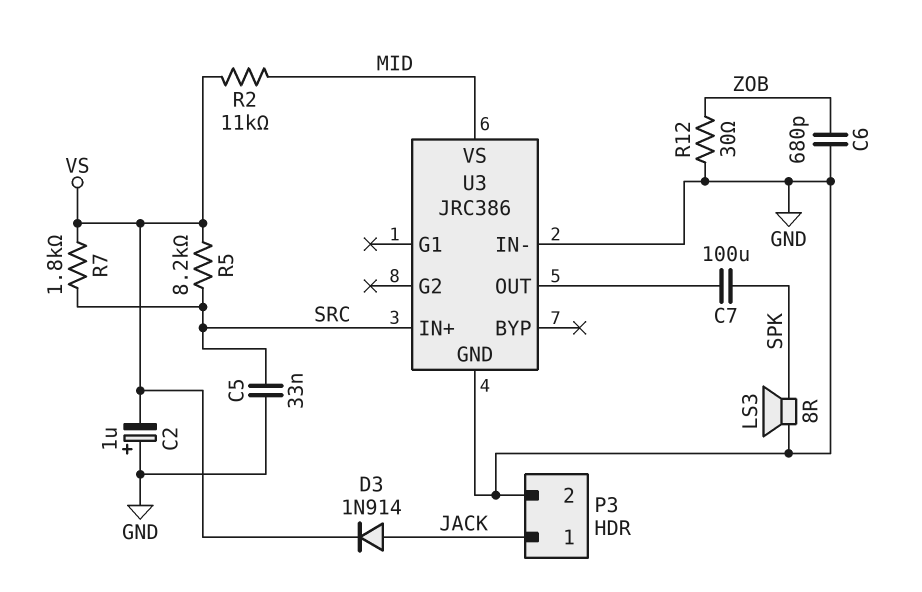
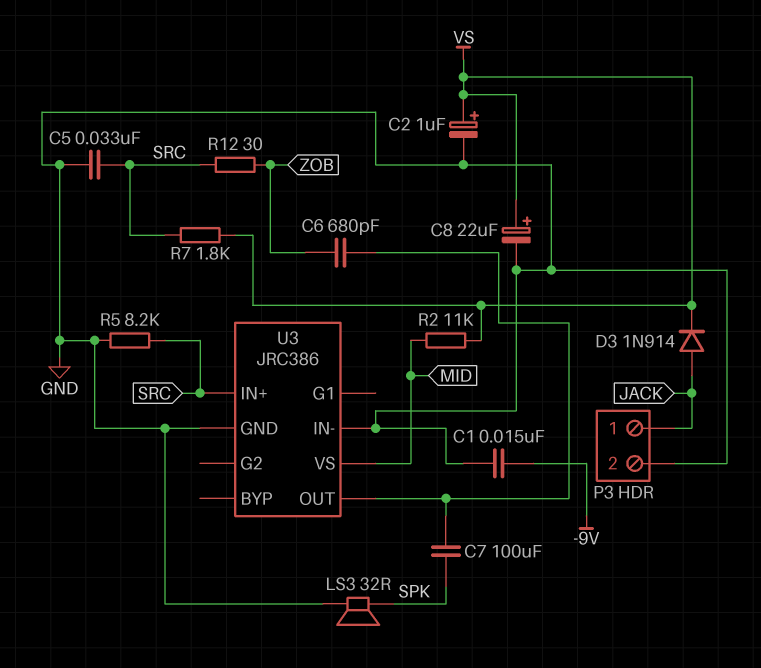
C1: none -> 15nF (-9V, GND)
C2: 1uF (plus GND, minus VS) -> 1uF (plus VS, minus GND)
C6: 680pF (GND, ZOB) -> 680pF (U3/OUT, ZOB)
C8: none -> 22uF (plus VS, minus GND)
LS3: speaker 8R (GND, SPK) -> speaker 32R (GND, SPK)
R5: 8.2k (SRC, VS) -> 8.2k (GND, SRC)
R12: 30 (GND, ZOB) -> 30 (SRC, ZOB)

